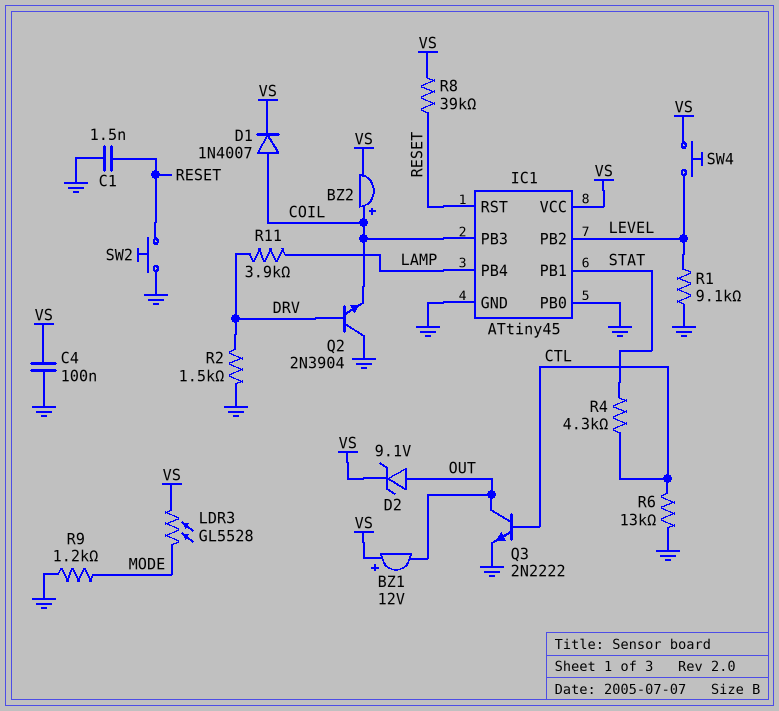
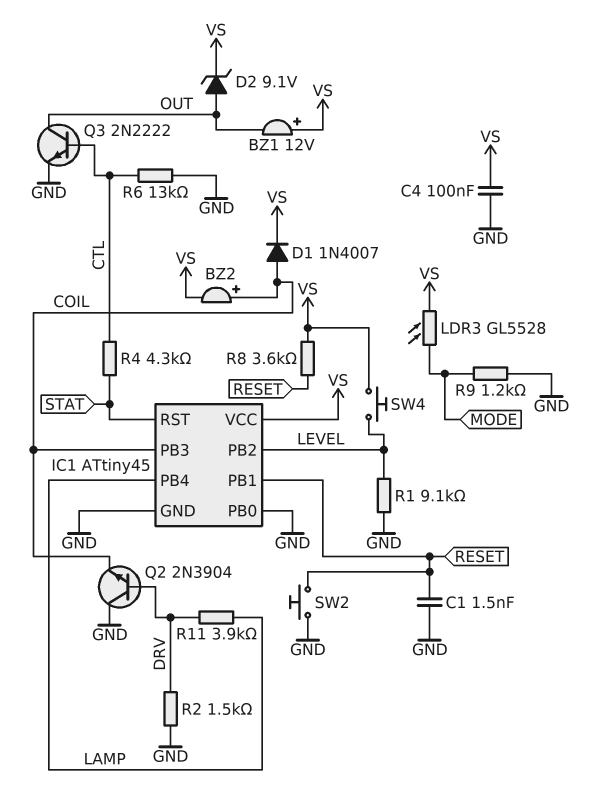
IC1 pin PB1: STAT -> RESET
IC1 pin RST: RESET -> STAT
R8: 39k (RESET, VS) -> 3.6k (RESET, VS)

